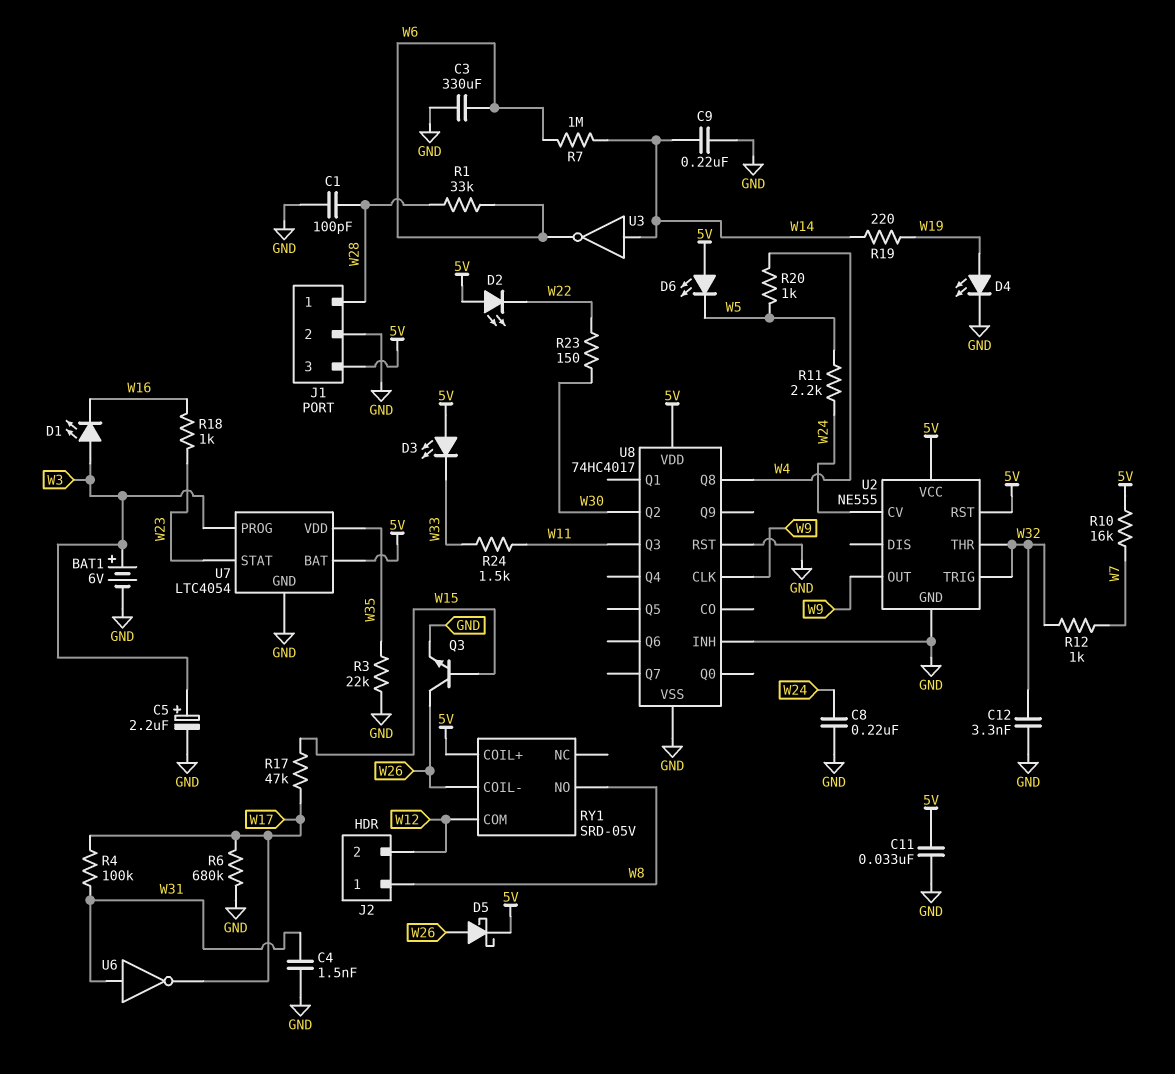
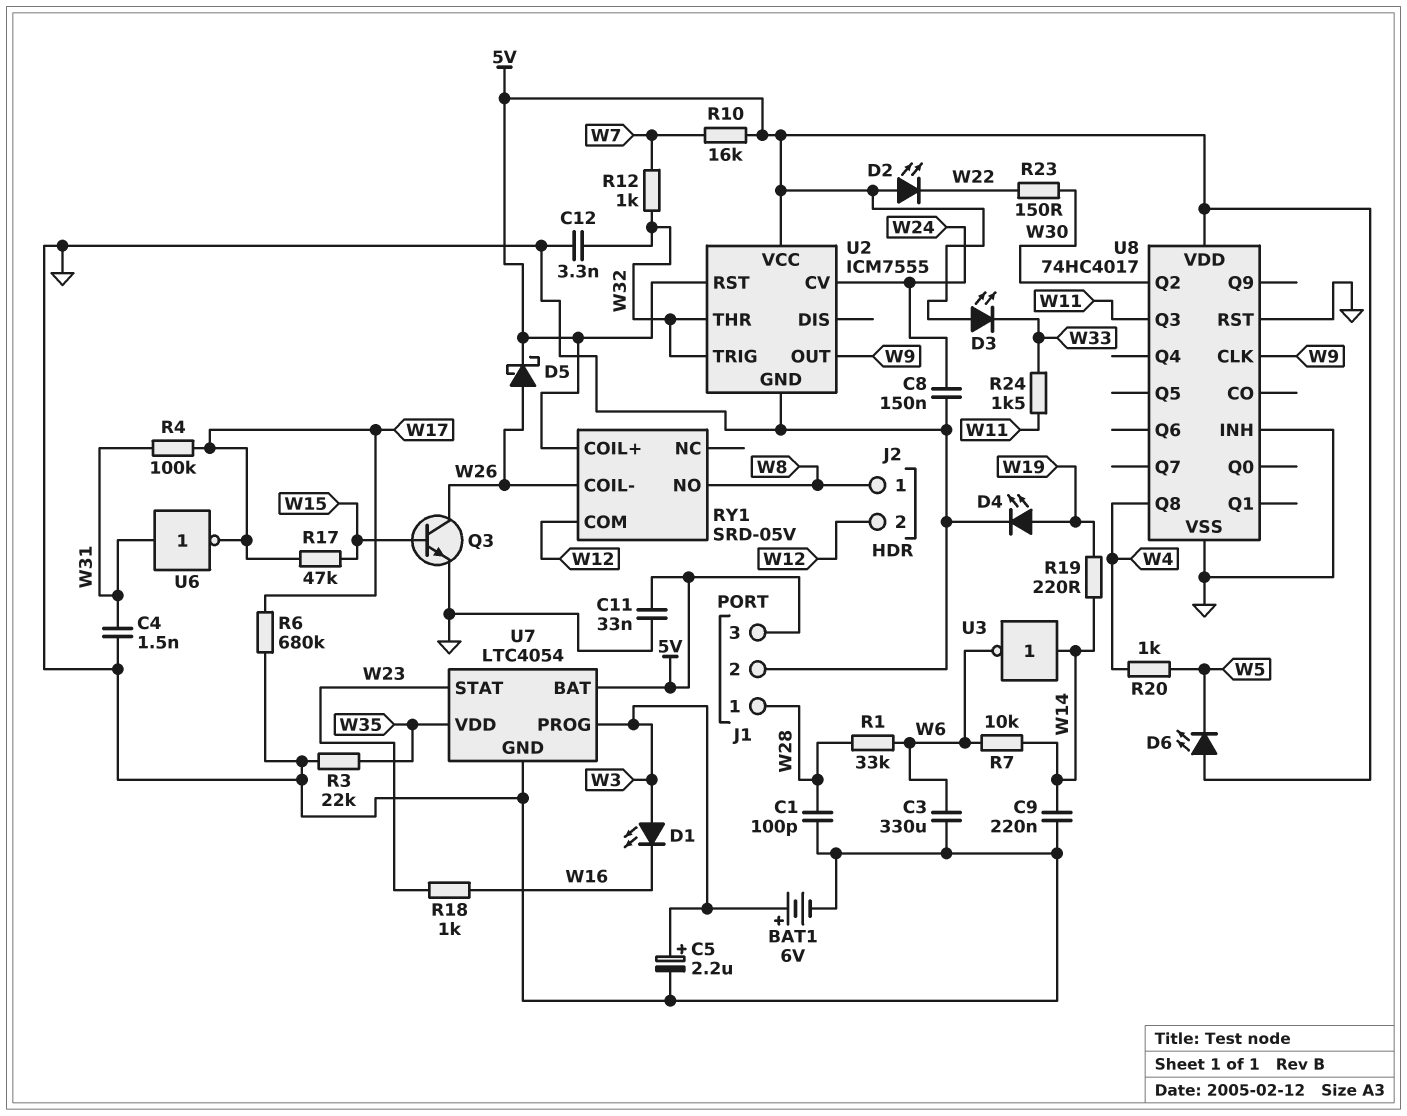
C8: 220nF (GND, W24) -> 150nF (GND, W24)
R7: 1M (W6, W14) -> 10k (W6, W14)
R11: 2.2k (W5, W24) -> none
U2: NE555 -> ICM7555

